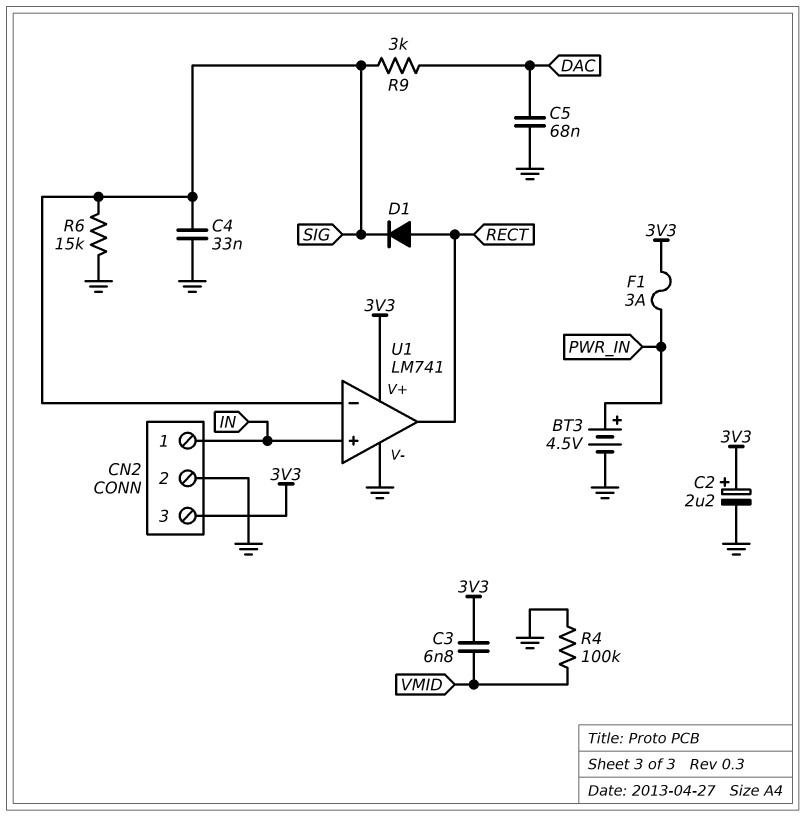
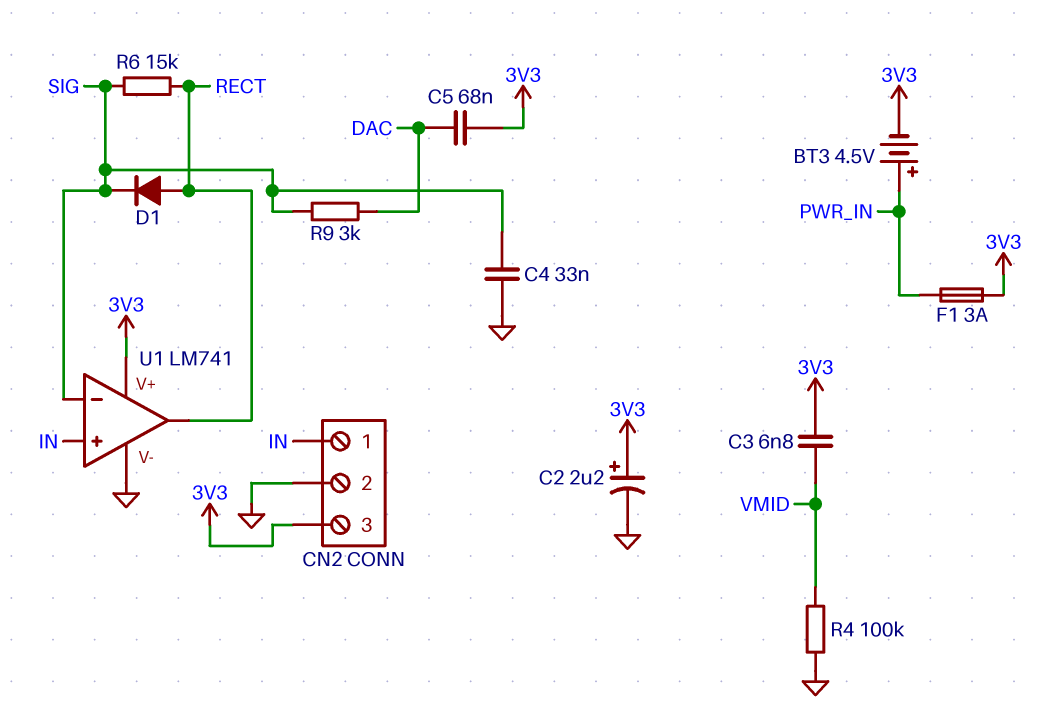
BT3: 4.5V (plus PWR_IN, minus GND) -> 4.5V (plus PWR_IN, minus 3V3)
C5: 68nF (DAC, GND) -> 68nF (3V3, DAC)
R6: 15k (GND, SIG) -> 15k (RECT, SIG)

